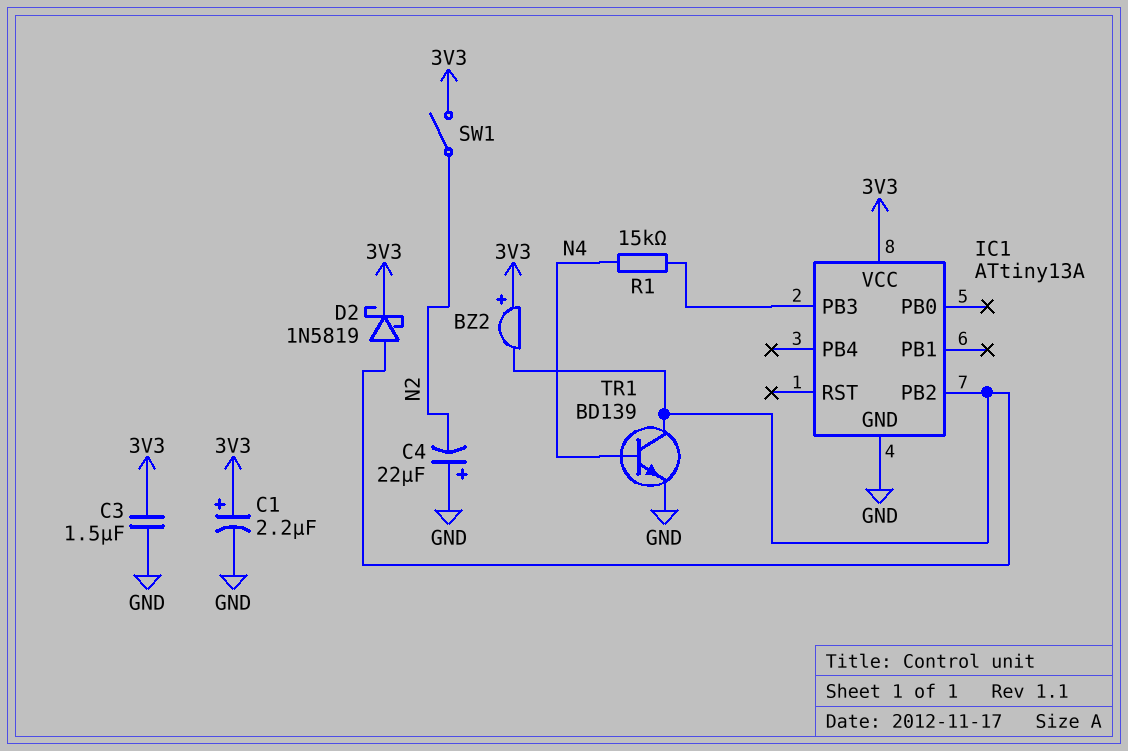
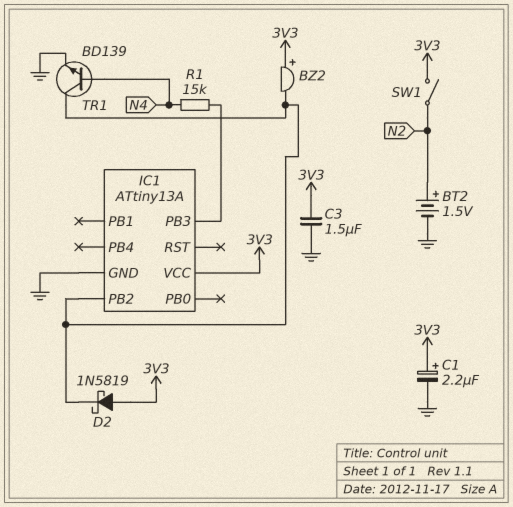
BT2: none -> 1.5V (plus N2, minus GND)
C4: 22uF (plus GND, minus N2) -> none
D2: schottky 1N5819 (A IC1/PB2, K 3V3) -> schottky 1N5819 (A 3V3, K IC1/PB2)

